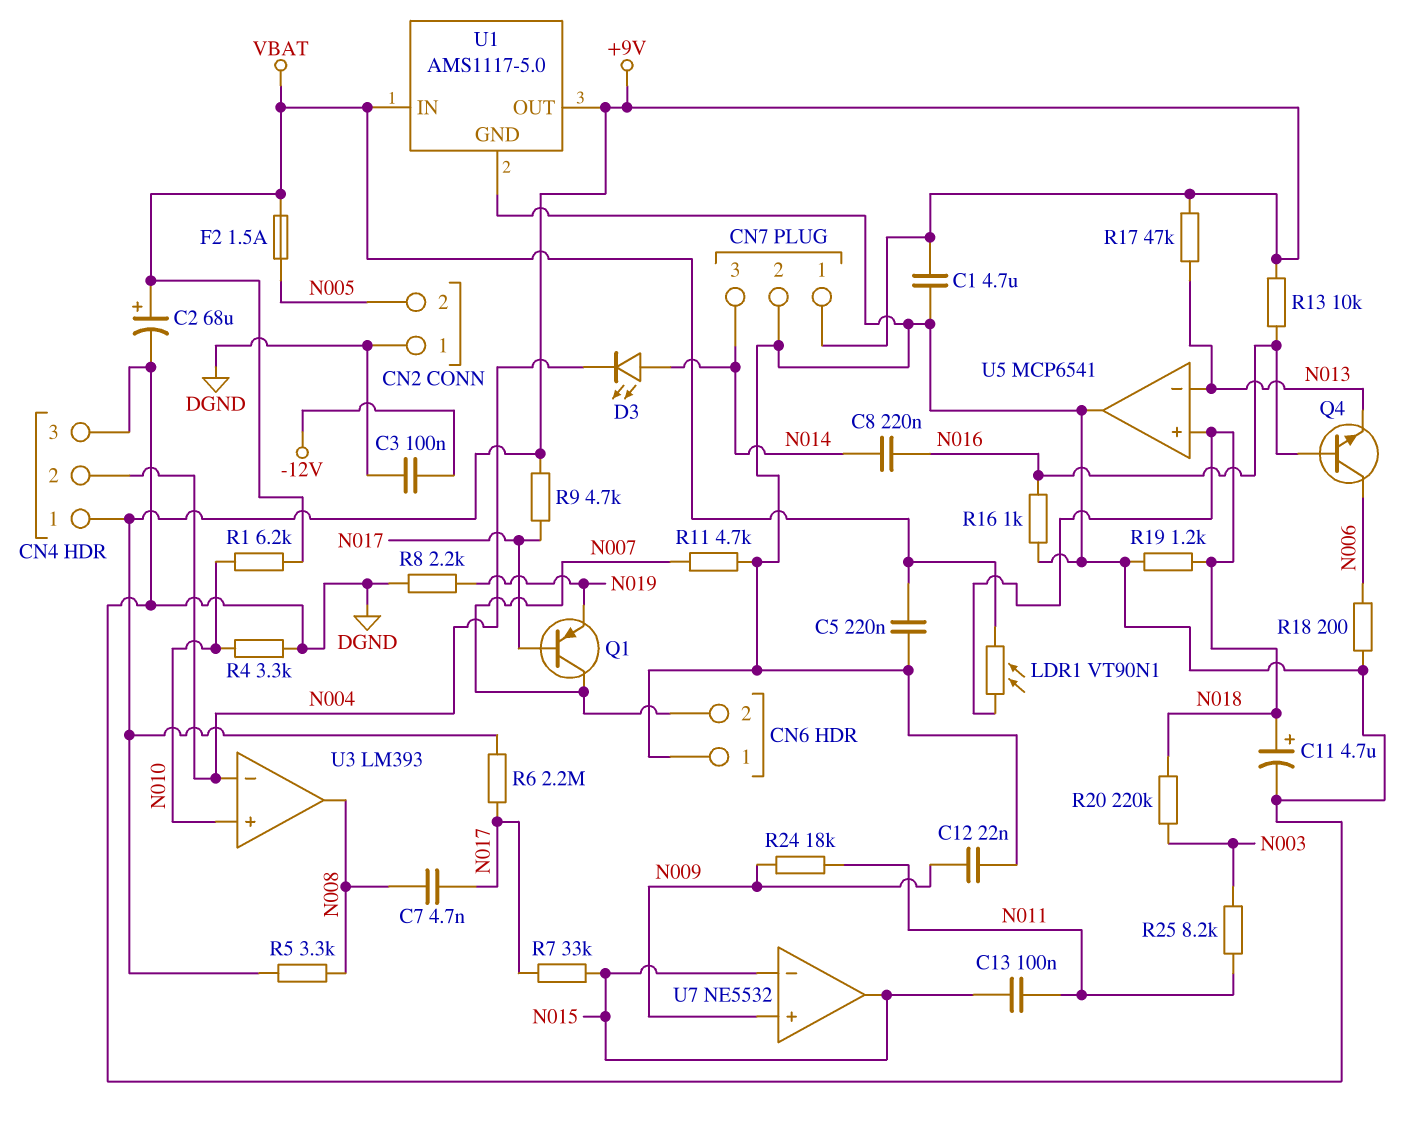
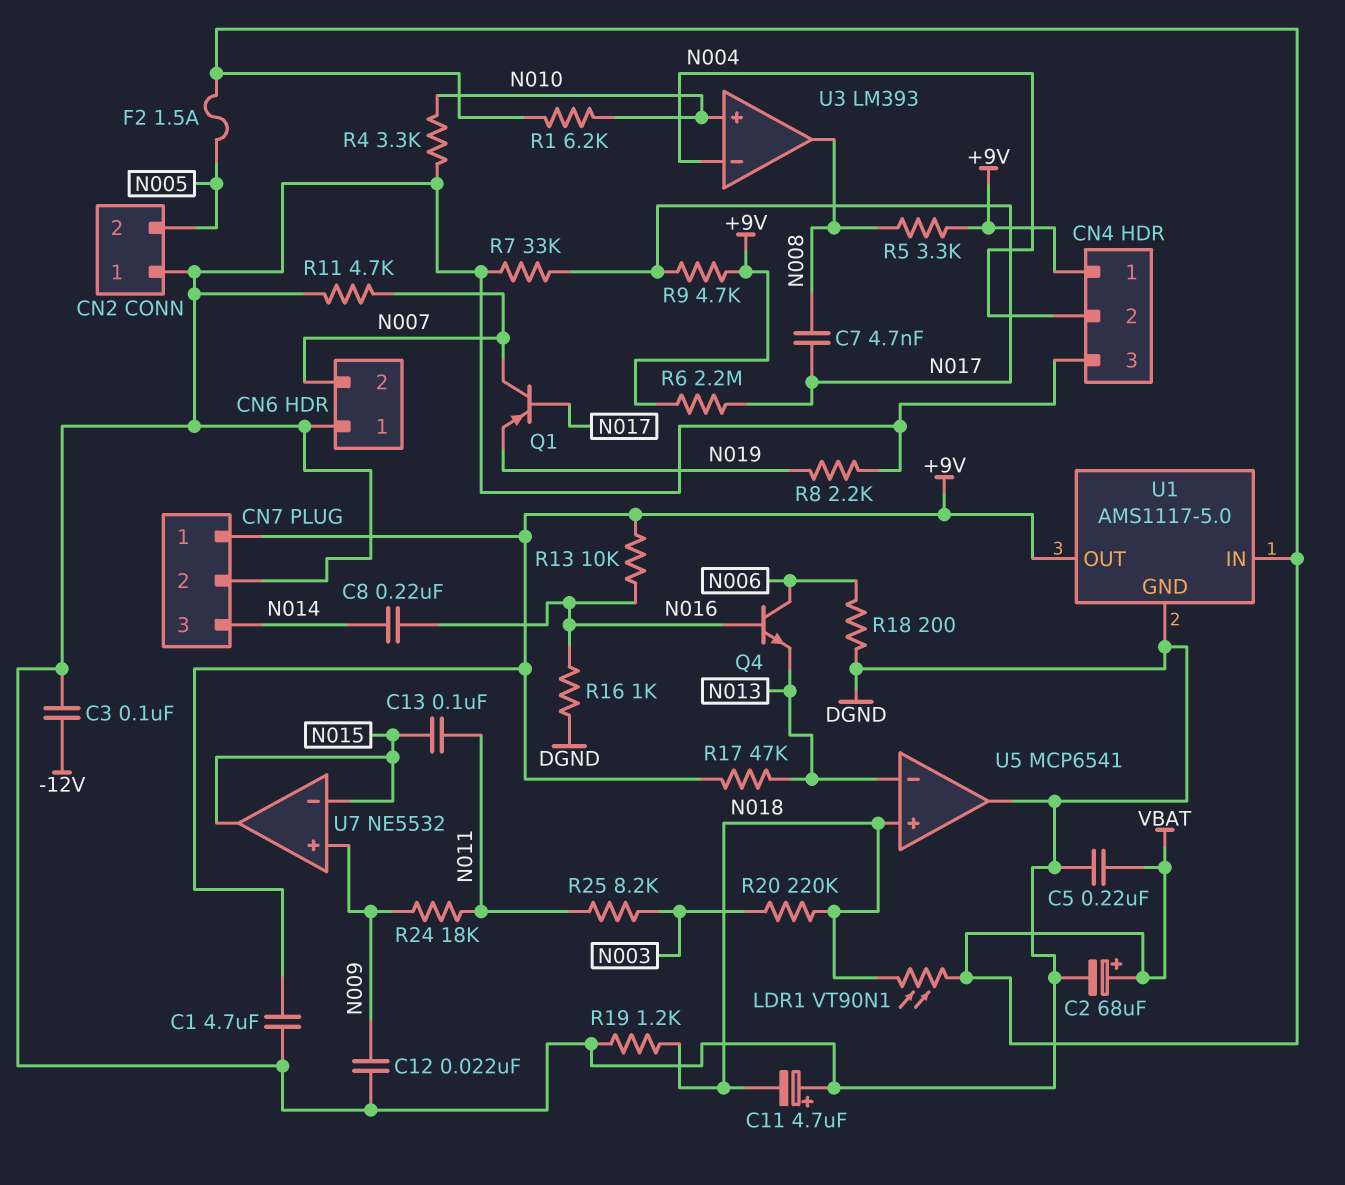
C11: 4.7uF (plus N018, minus DGND) -> 4.7uF (plus DGND, minus N018)
D3: LED (A N014, K N004) -> none
R7: 33k (N015, N017) -> 33k (DGND, N017)

